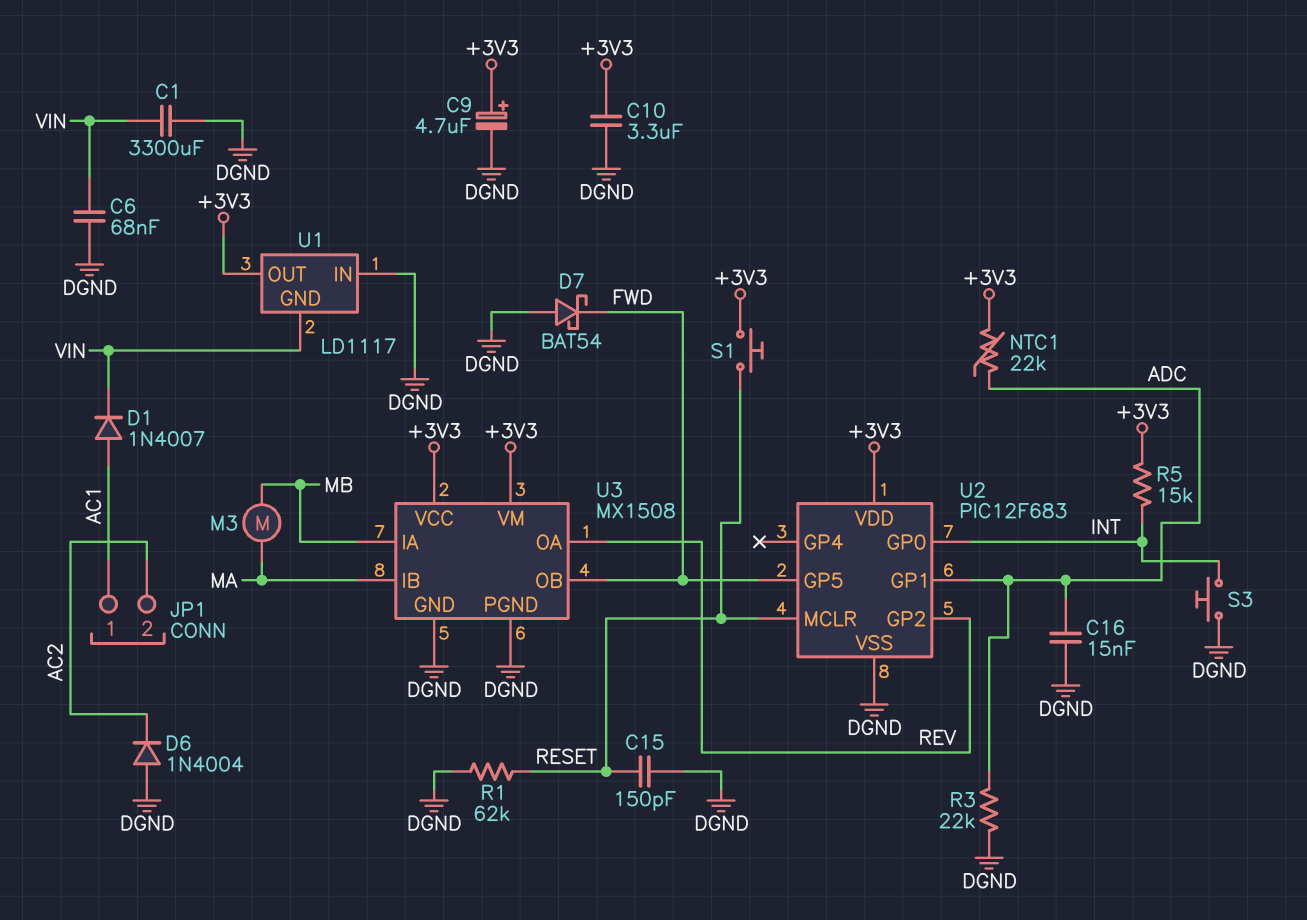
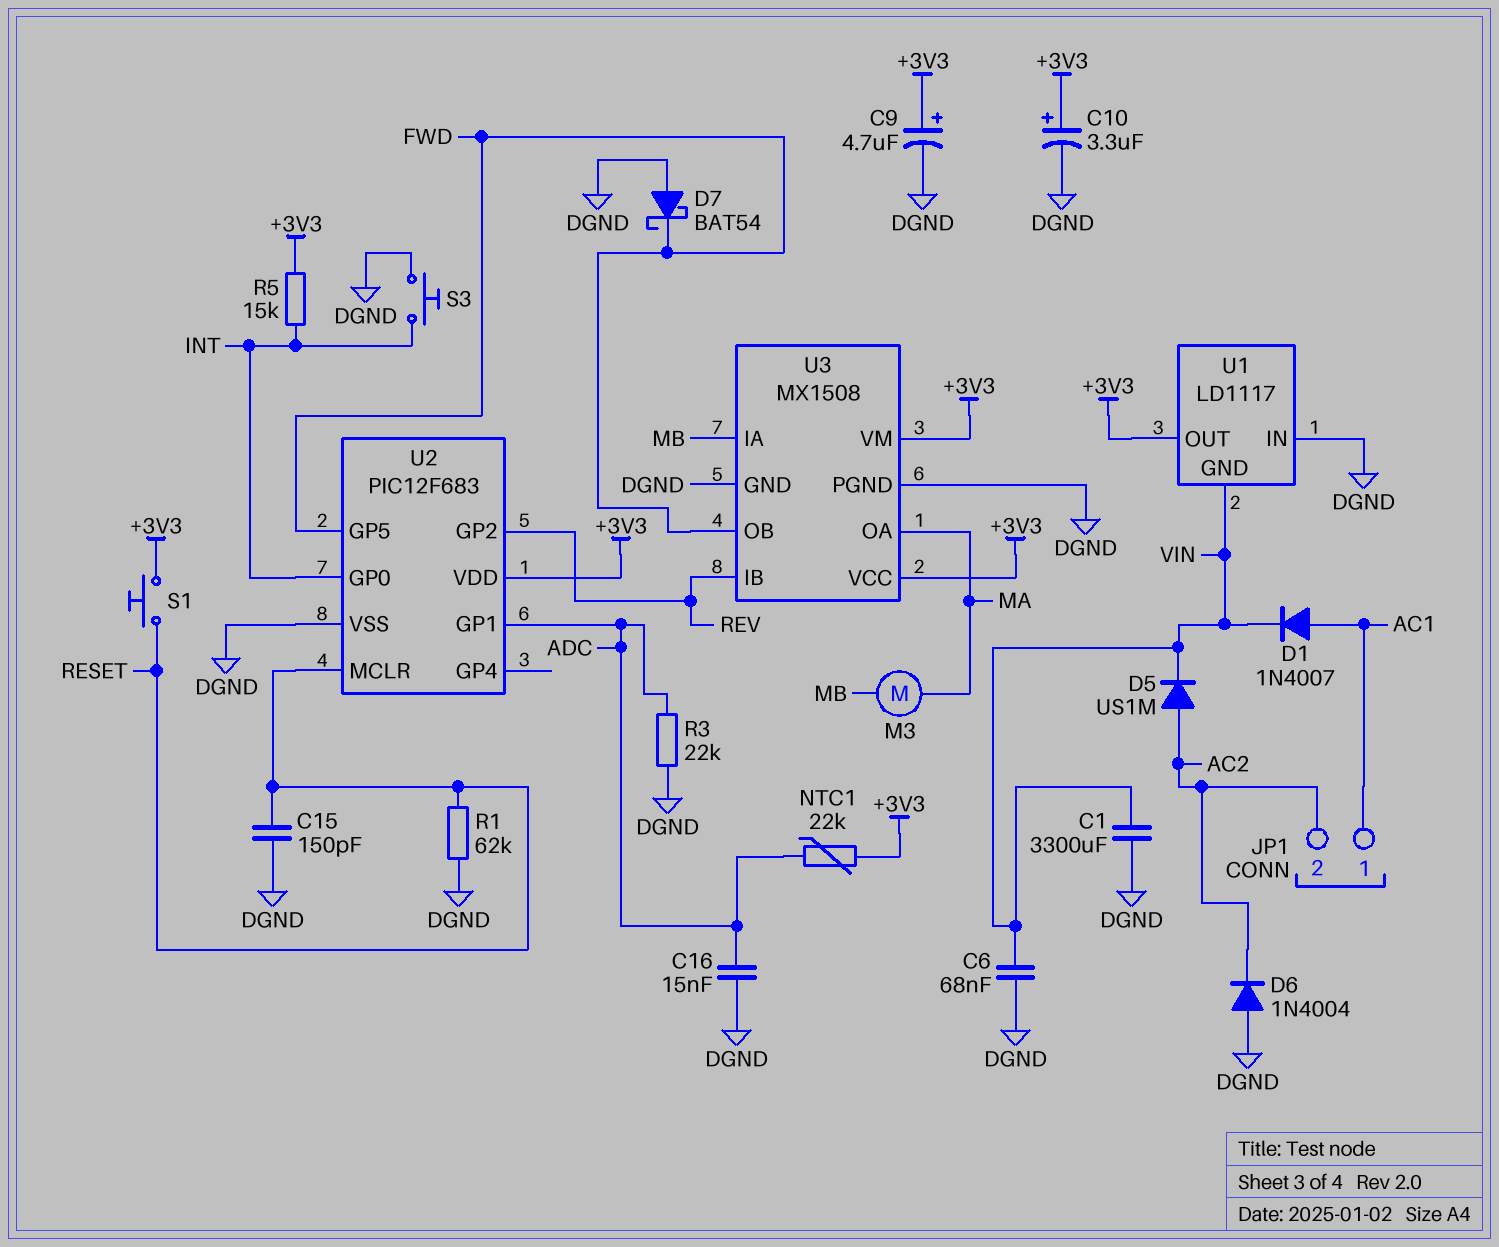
C10: 3.3uF (+3V3, DGND) -> 3.3uF (plus +3V3, minus DGND)
D5: none -> diode US1M (A AC2, K VIN)
U3 pin IB: MA -> REV
U3 pin OA: REV -> MA

